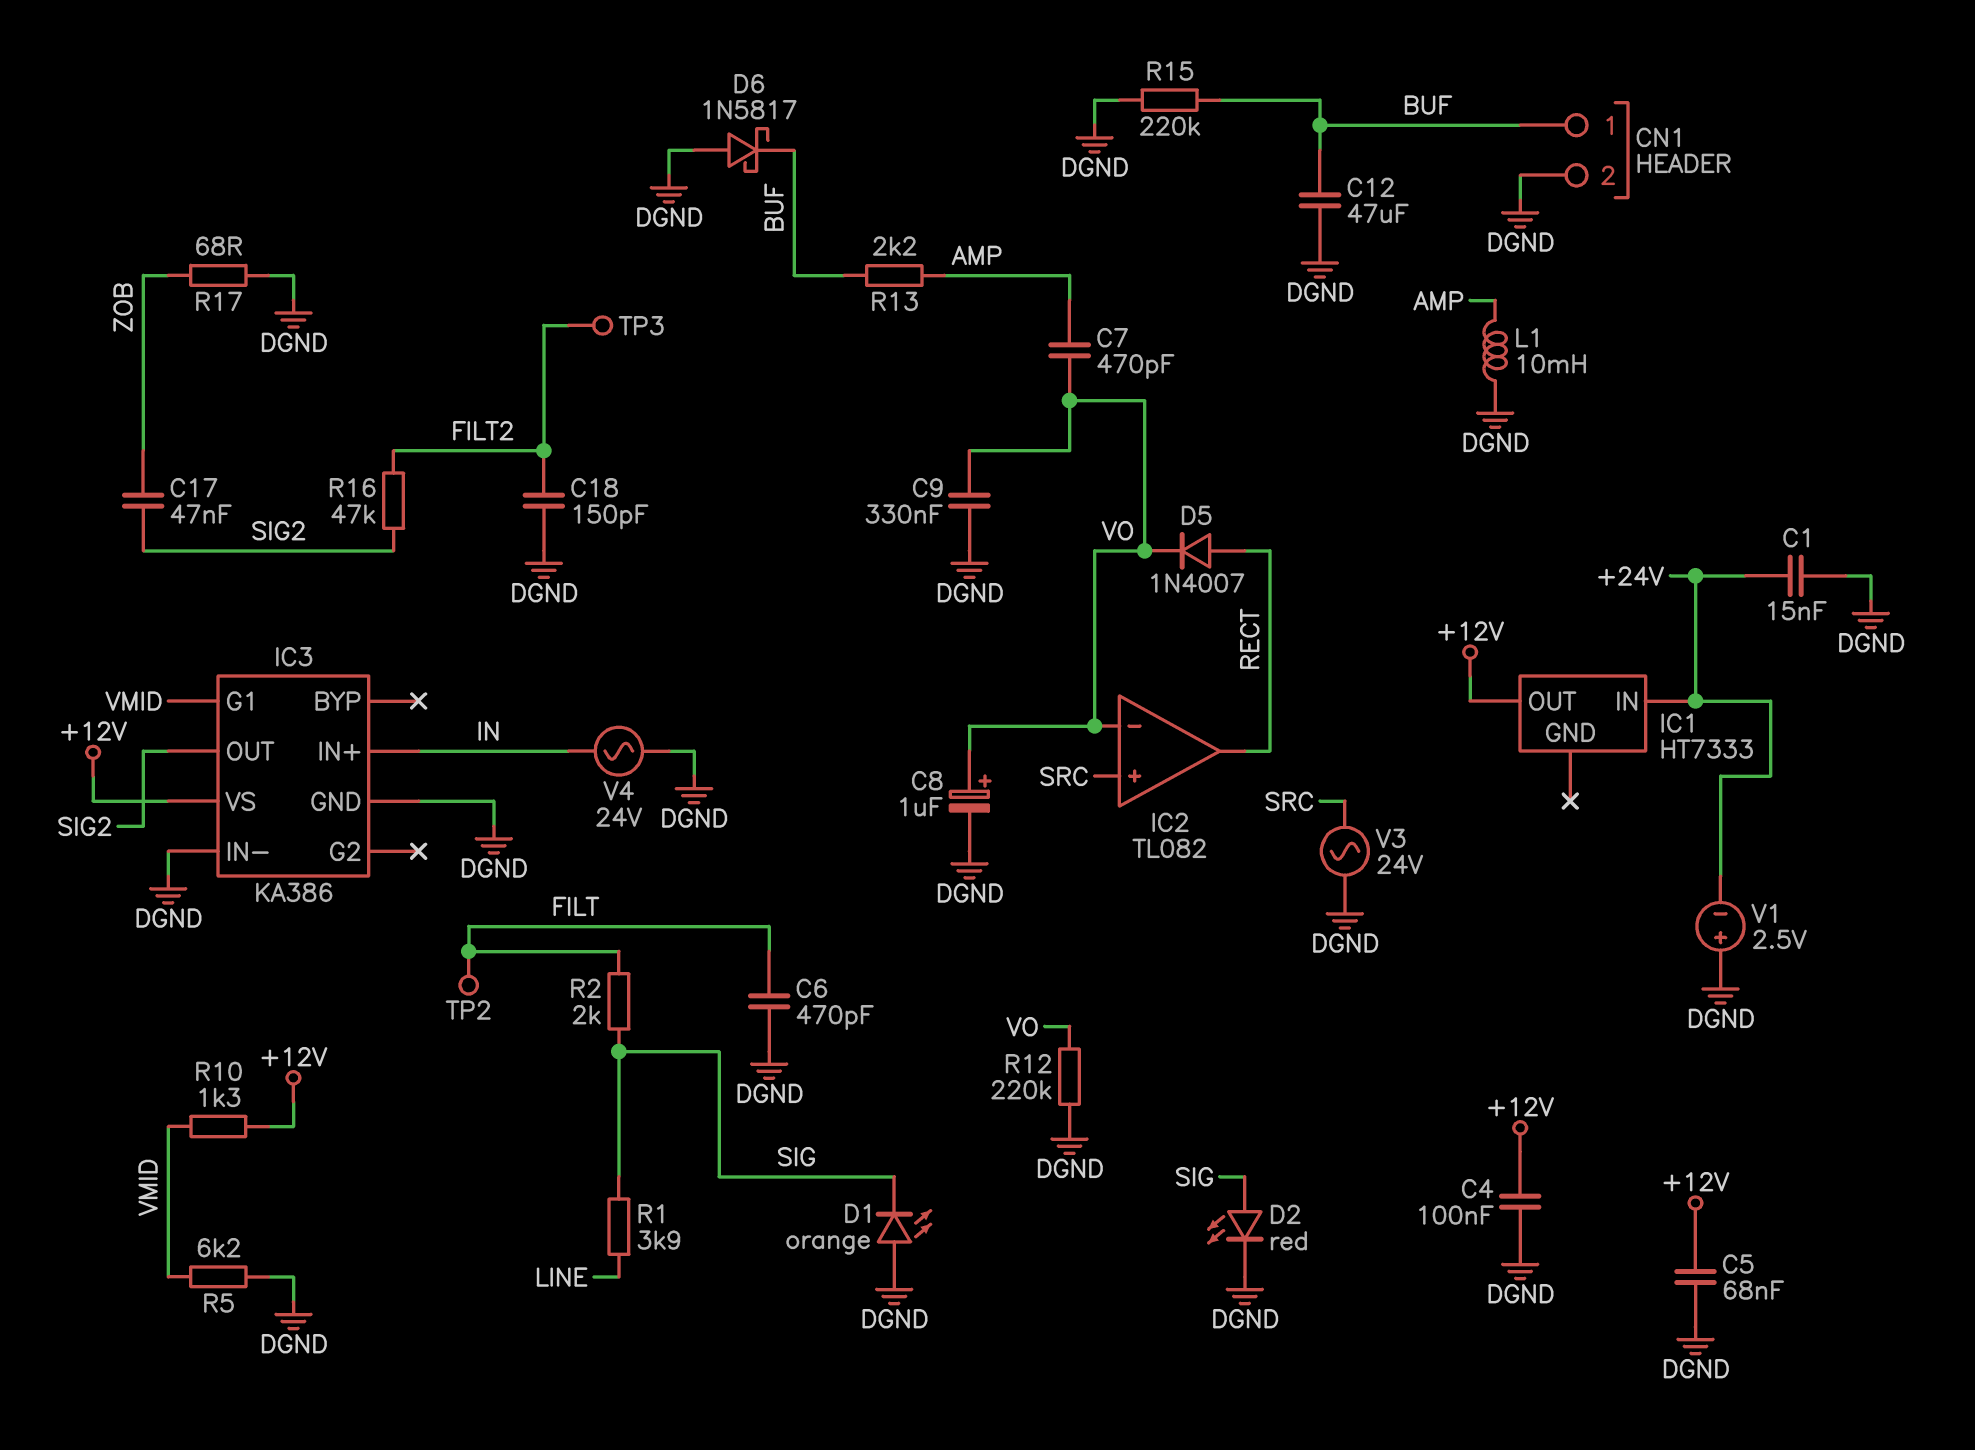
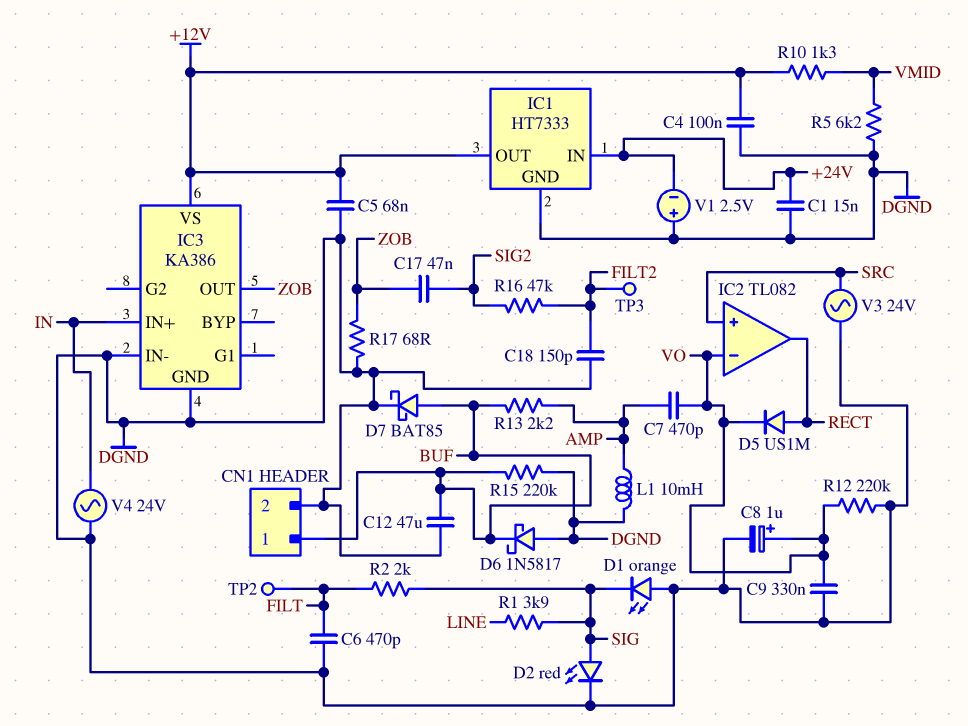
D5: diode 1N4007 (A RECT, K VO) -> diode US1M (A RECT, K VO)
D7: none -> schottky BAT85 (A BUF, K DGND)
IC1 pin GND: none -> DGND
IC3 pin G1: VMID -> none
IC3 pin OUT: SIG2 -> ZOB

